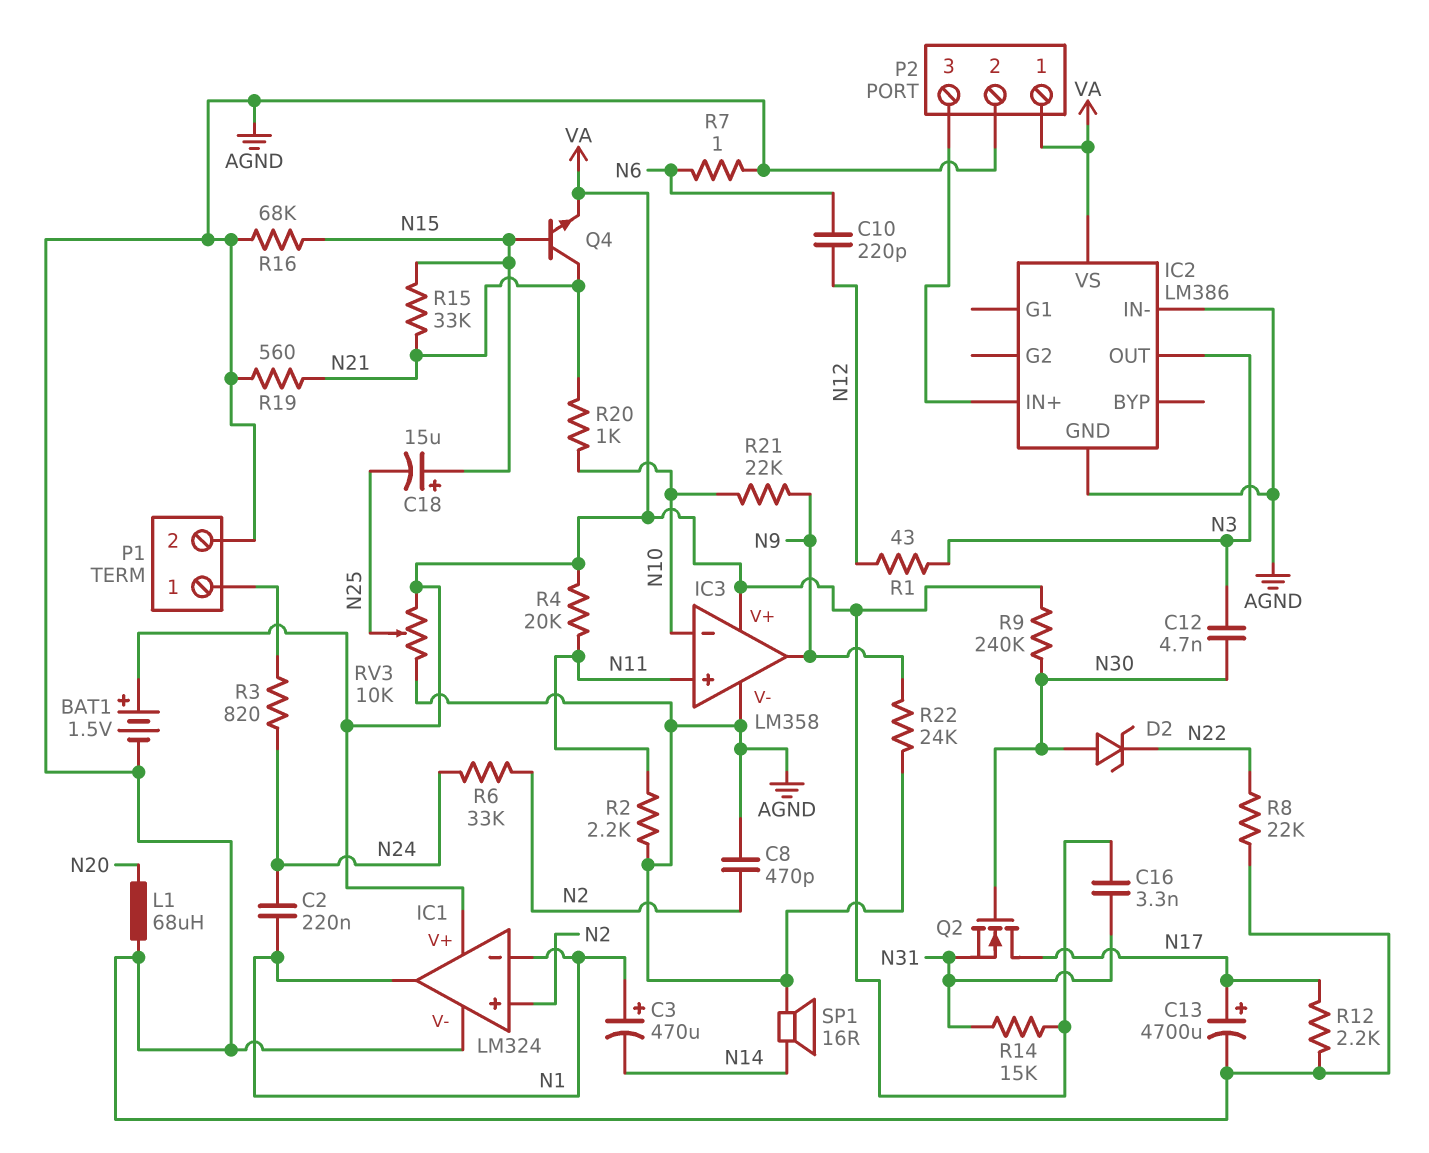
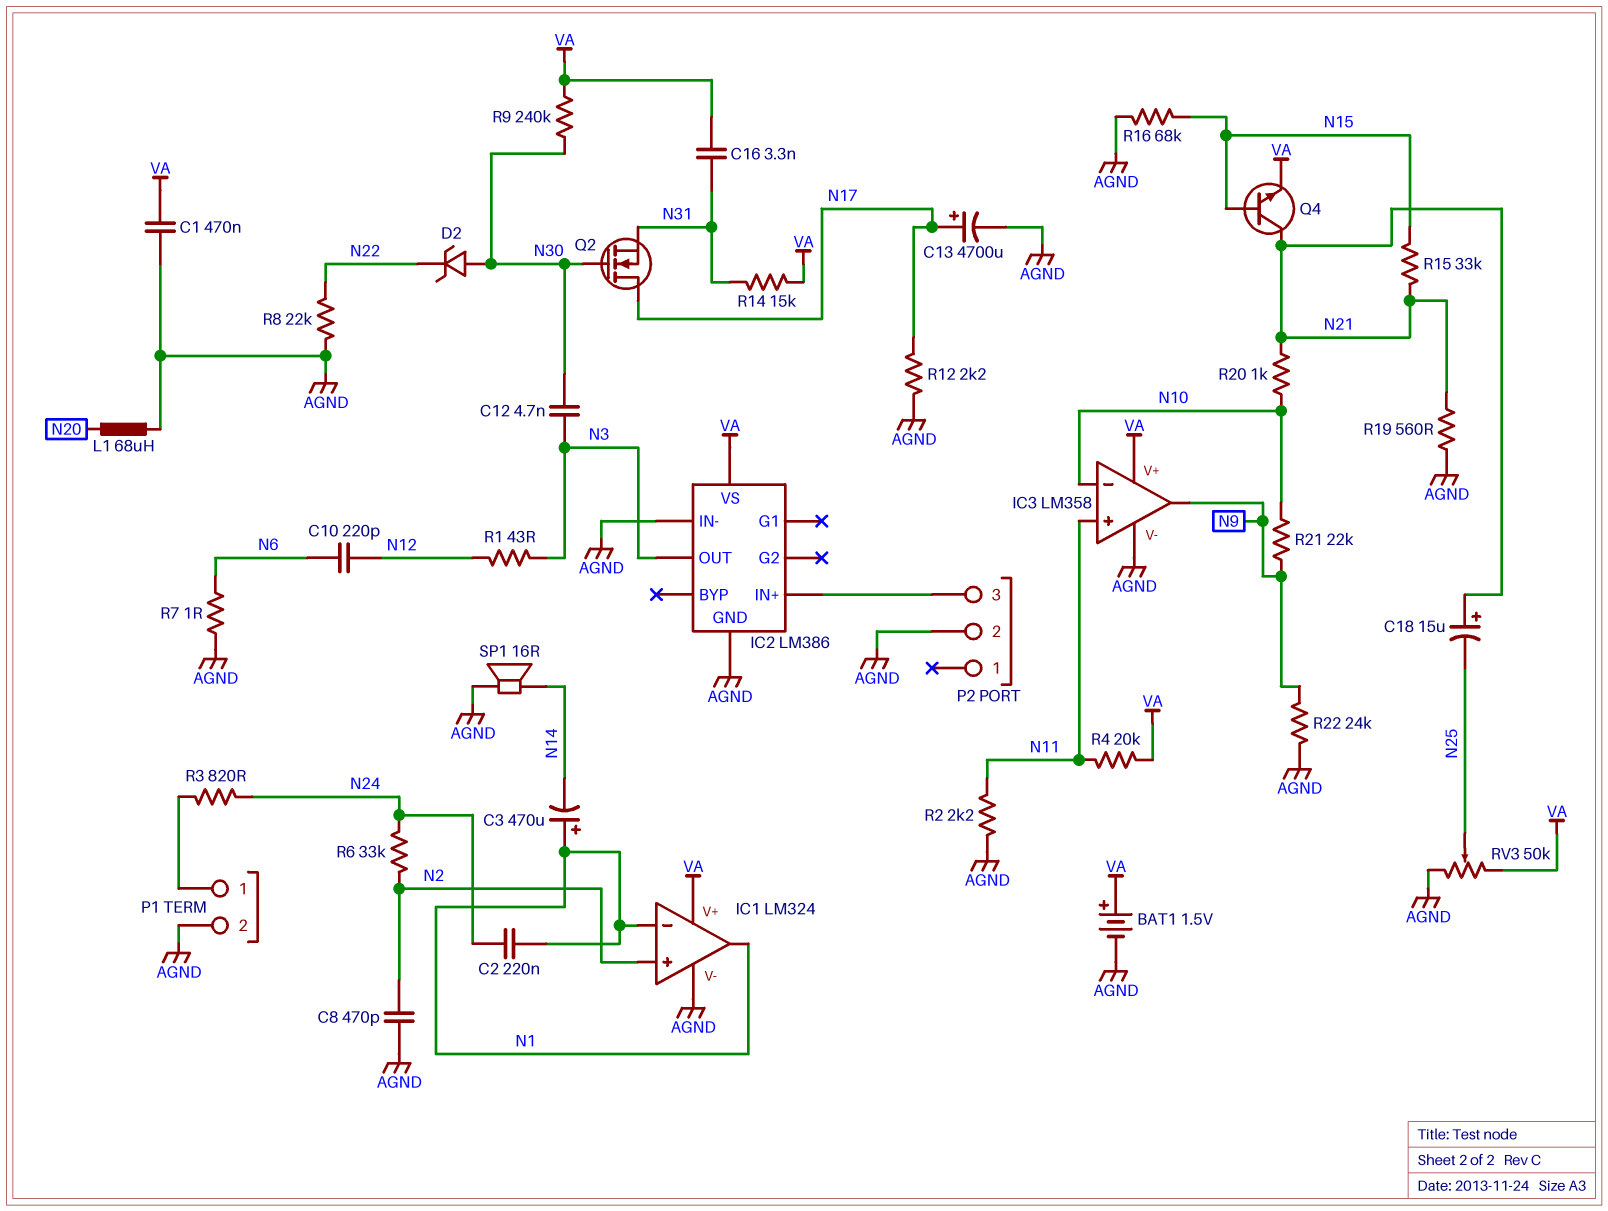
C1: none -> 470nF (AGND, VA)
C18: 15uF (plus N15, minus N25) -> 15uF (plus N21, minus N25)
P2 pin 1: VA -> none
RV3: 10k (AGND, VA, wiper N25) -> 50k (AGND, VA, wiper N25)

